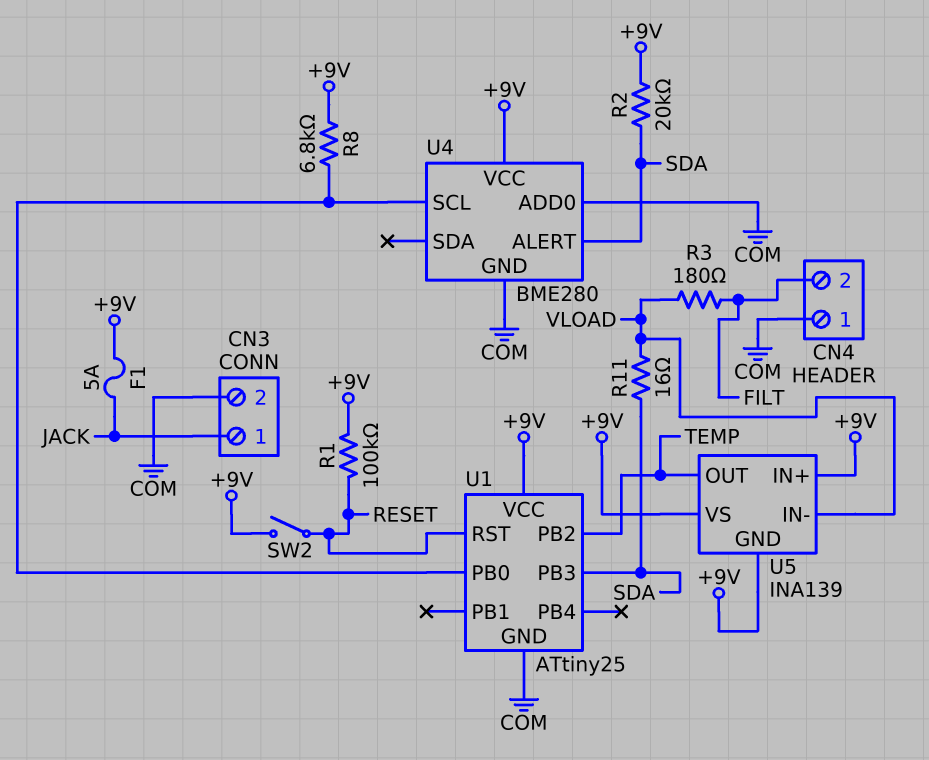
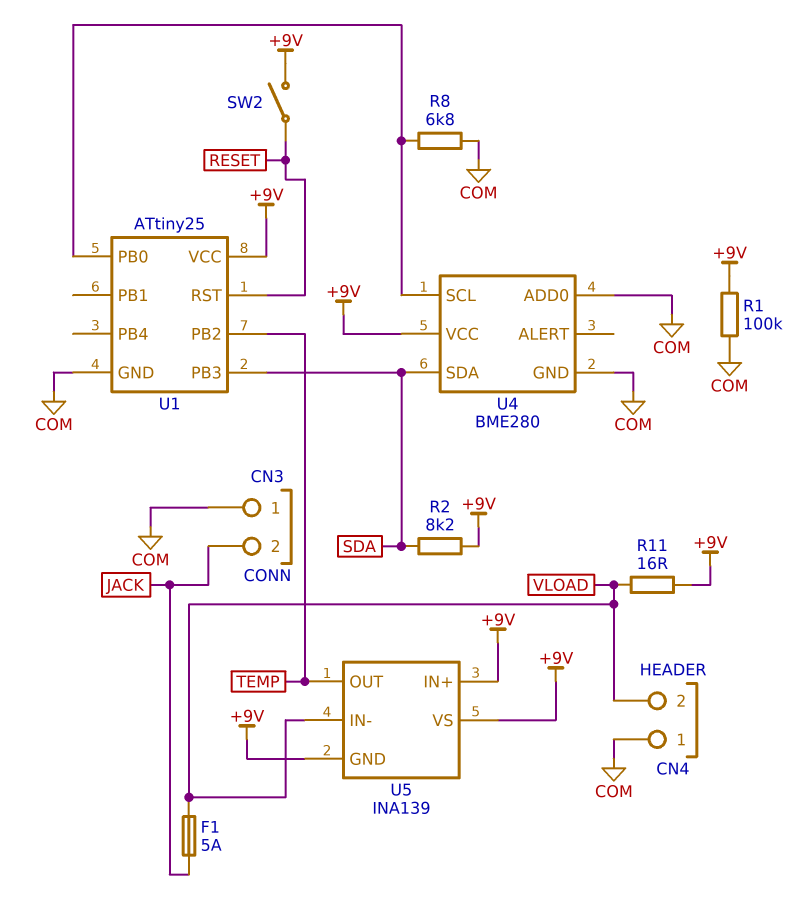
CN3 pin 1: JACK -> COM
CN3 pin 2: COM -> JACK
CN4 pin 2: FILT -> VLOAD
F1: 5A (+9V, JACK) -> 5A (JACK, VLOAD)
R1: 100k (+9V, RESET) -> 100k (+9V, COM)
R2: 20k (+9V, SDA) -> 8.2k (+9V, SDA)
R3: 180 (FILT, VLOAD) -> none
R8: 6.8k (+9V, U1/PB0) -> 6.8k (COM, U1/PB0)
R11: 16 (SDA, VLOAD) -> 16 (+9V, VLOAD)
U4 pin ALERT: SDA -> none
U4 pin SDA: none -> SDA

